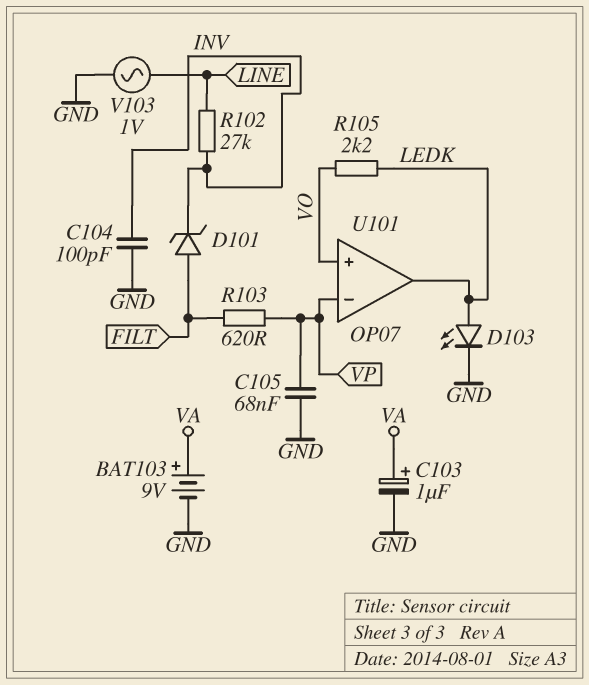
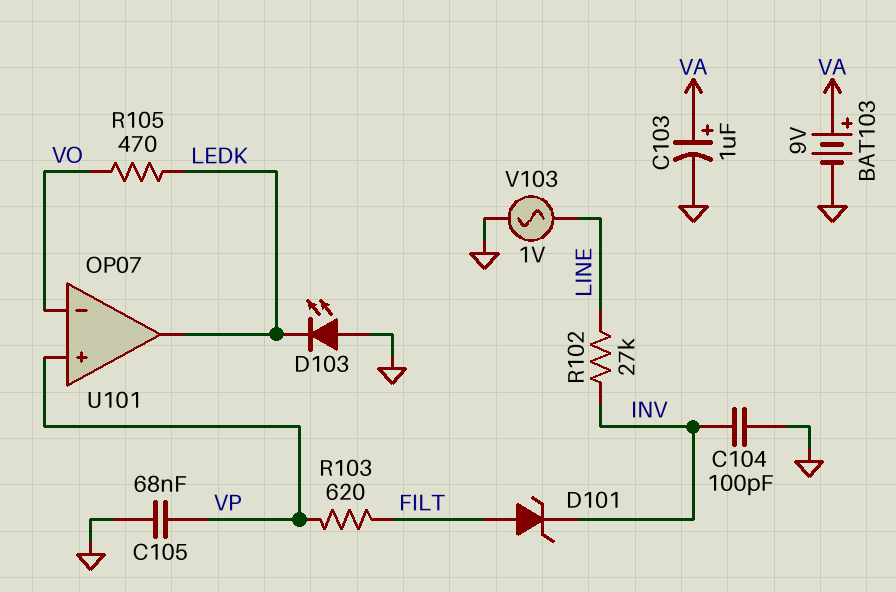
D103: LED (A LEDK, K GND) -> LED (A GND, K LEDK)
R105: 2.2k (LEDK, VO) -> 470 (LEDK, VO)
U101 pin in+: VO -> VP
U101 pin in-: VP -> VO

